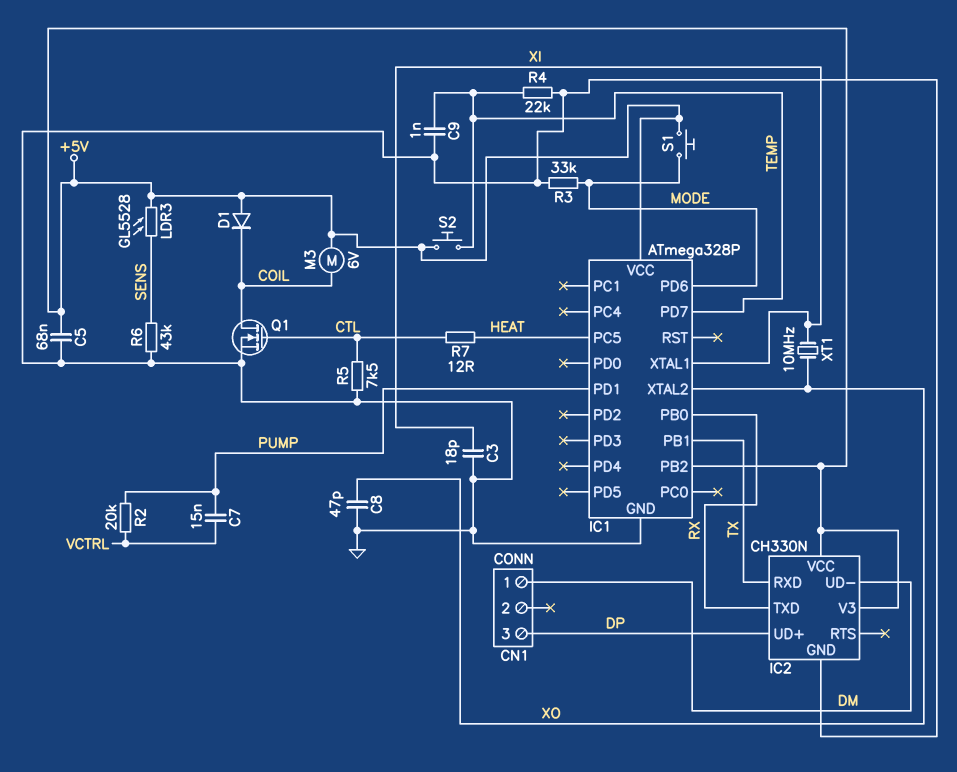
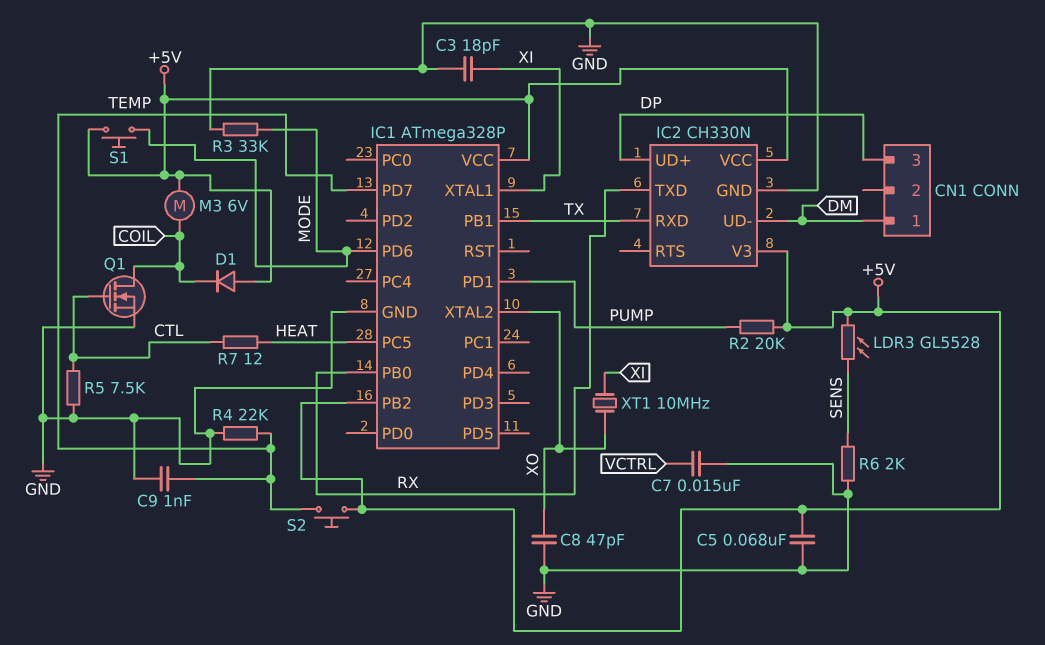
C7: 15nF (PUMP, VCTRL) -> 15nF (GND, VCTRL)
R2: 20k (PUMP, VCTRL) -> 20k (+5V, PUMP)
R6: 43k (GND, SENS) -> 2k (GND, SENS)

